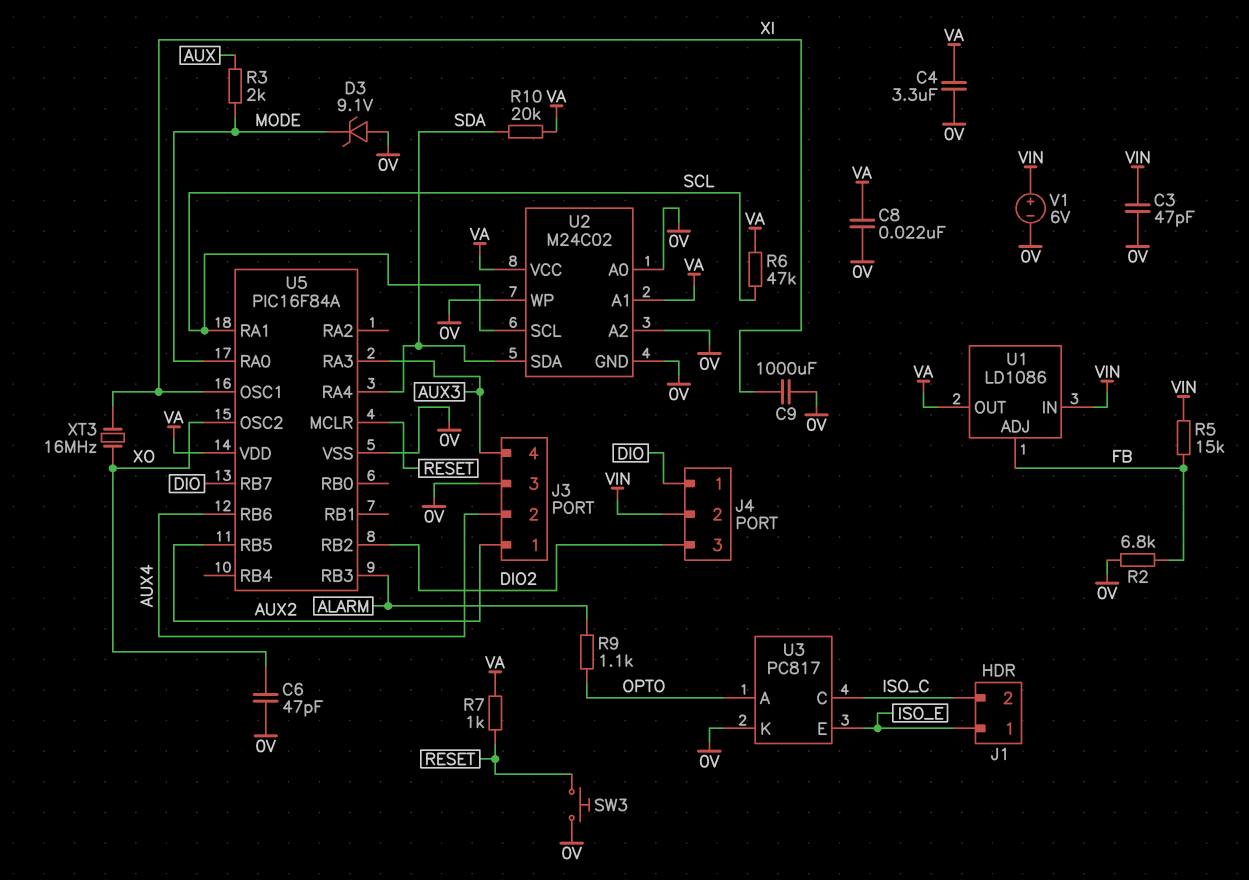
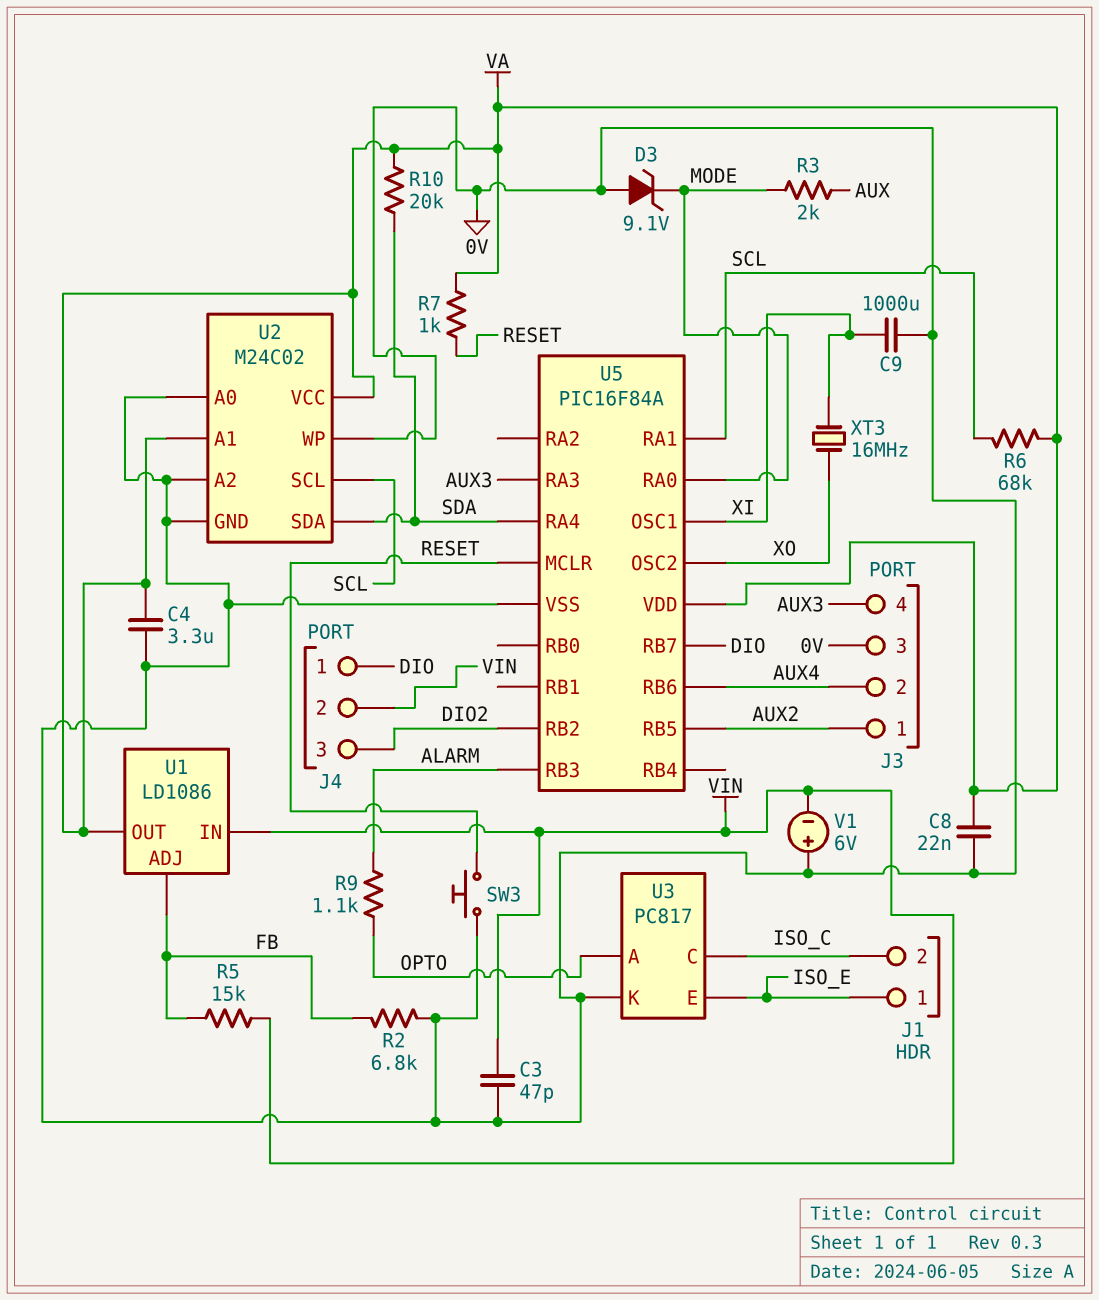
C6: 47pF (0V, XO) -> none
R6: 47k (SCL, VA) -> 68k (SCL, VA)
V1: 6V (plus VIN, minus 0V) -> 6V (plus 0V, minus VIN)

